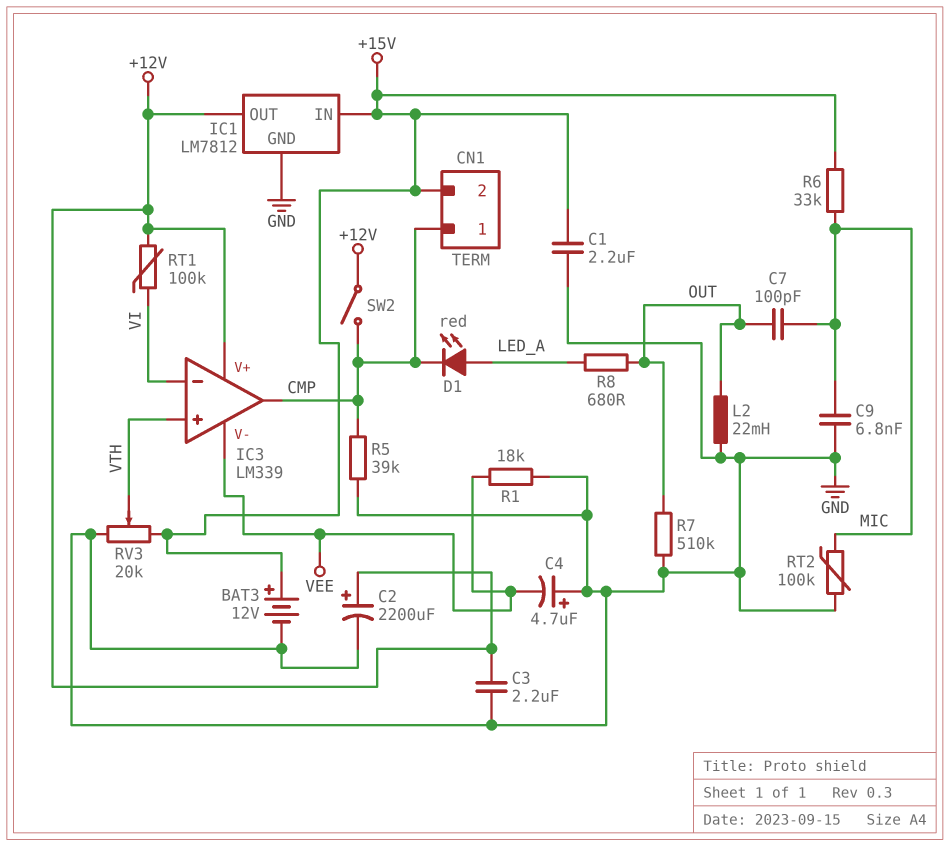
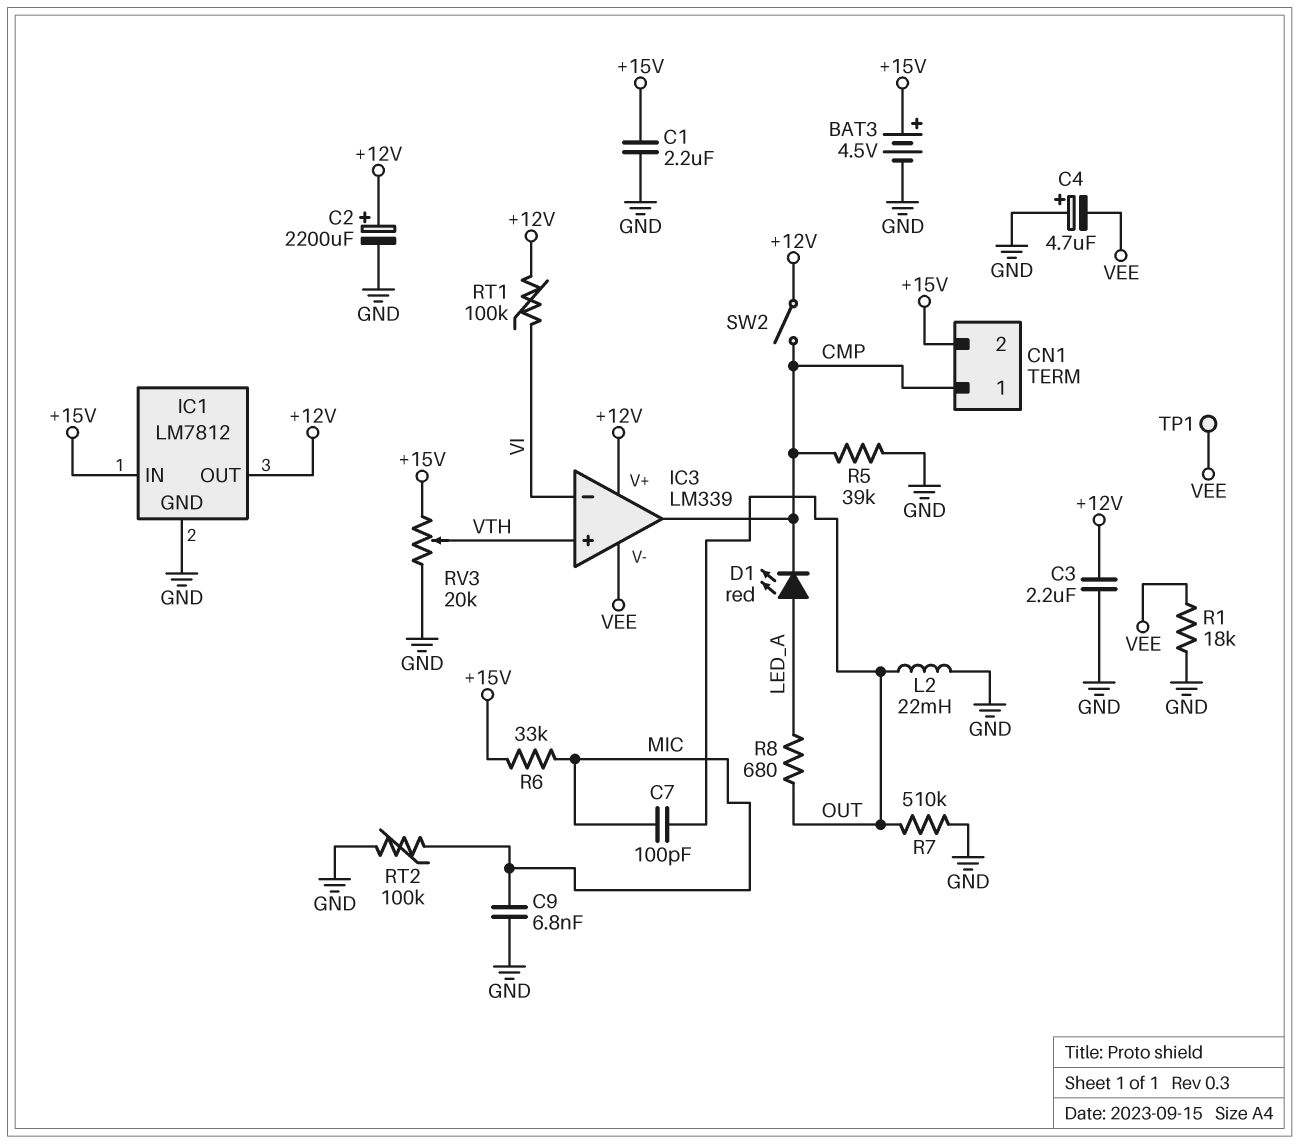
BAT3: 12V (plus +15V, minus GND) -> 4.5V (plus +15V, minus GND)
TP1: none -> test point (VEE)

